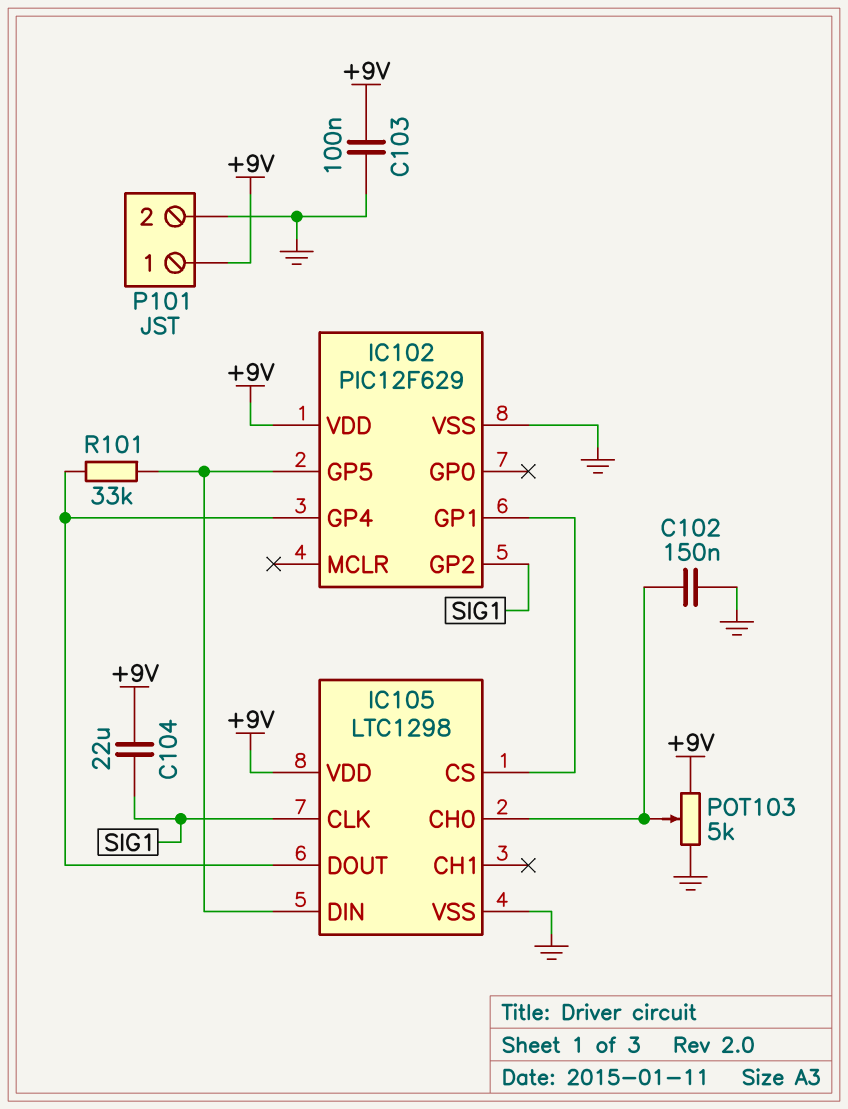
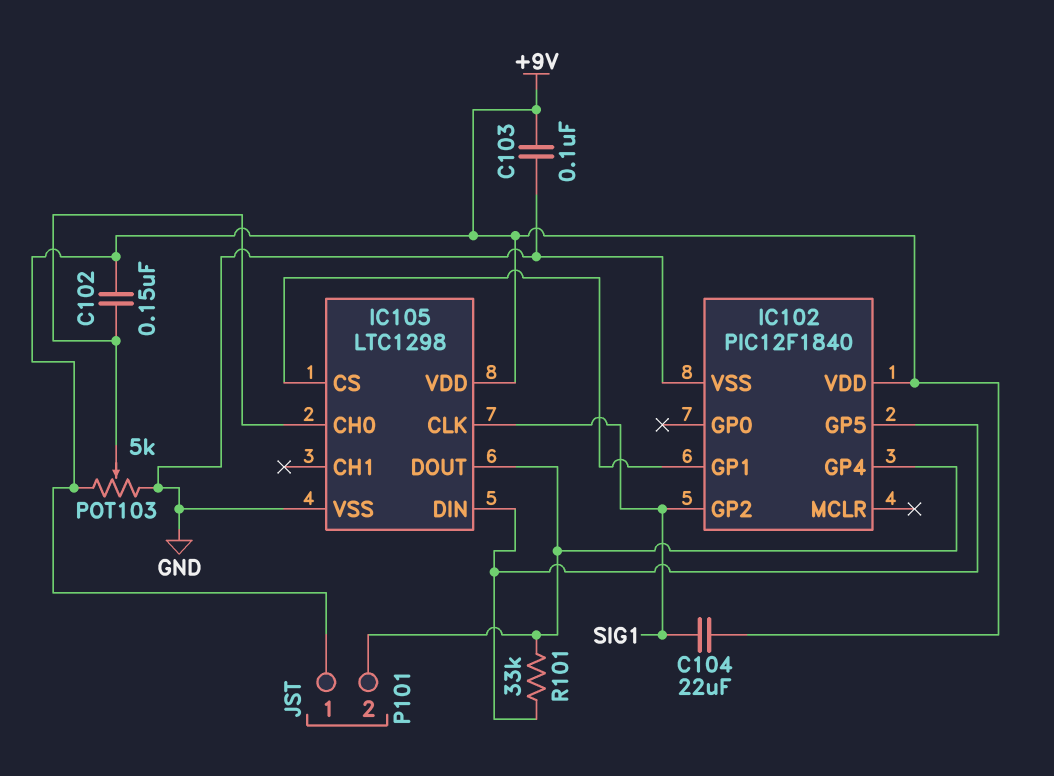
C102: 150nF (GND, IC105/CH0) -> 150nF (+9V, IC105/CH0)
IC102: PIC12F629 -> PIC12F1840
P101 pin 2: GND -> IC102/GP4

